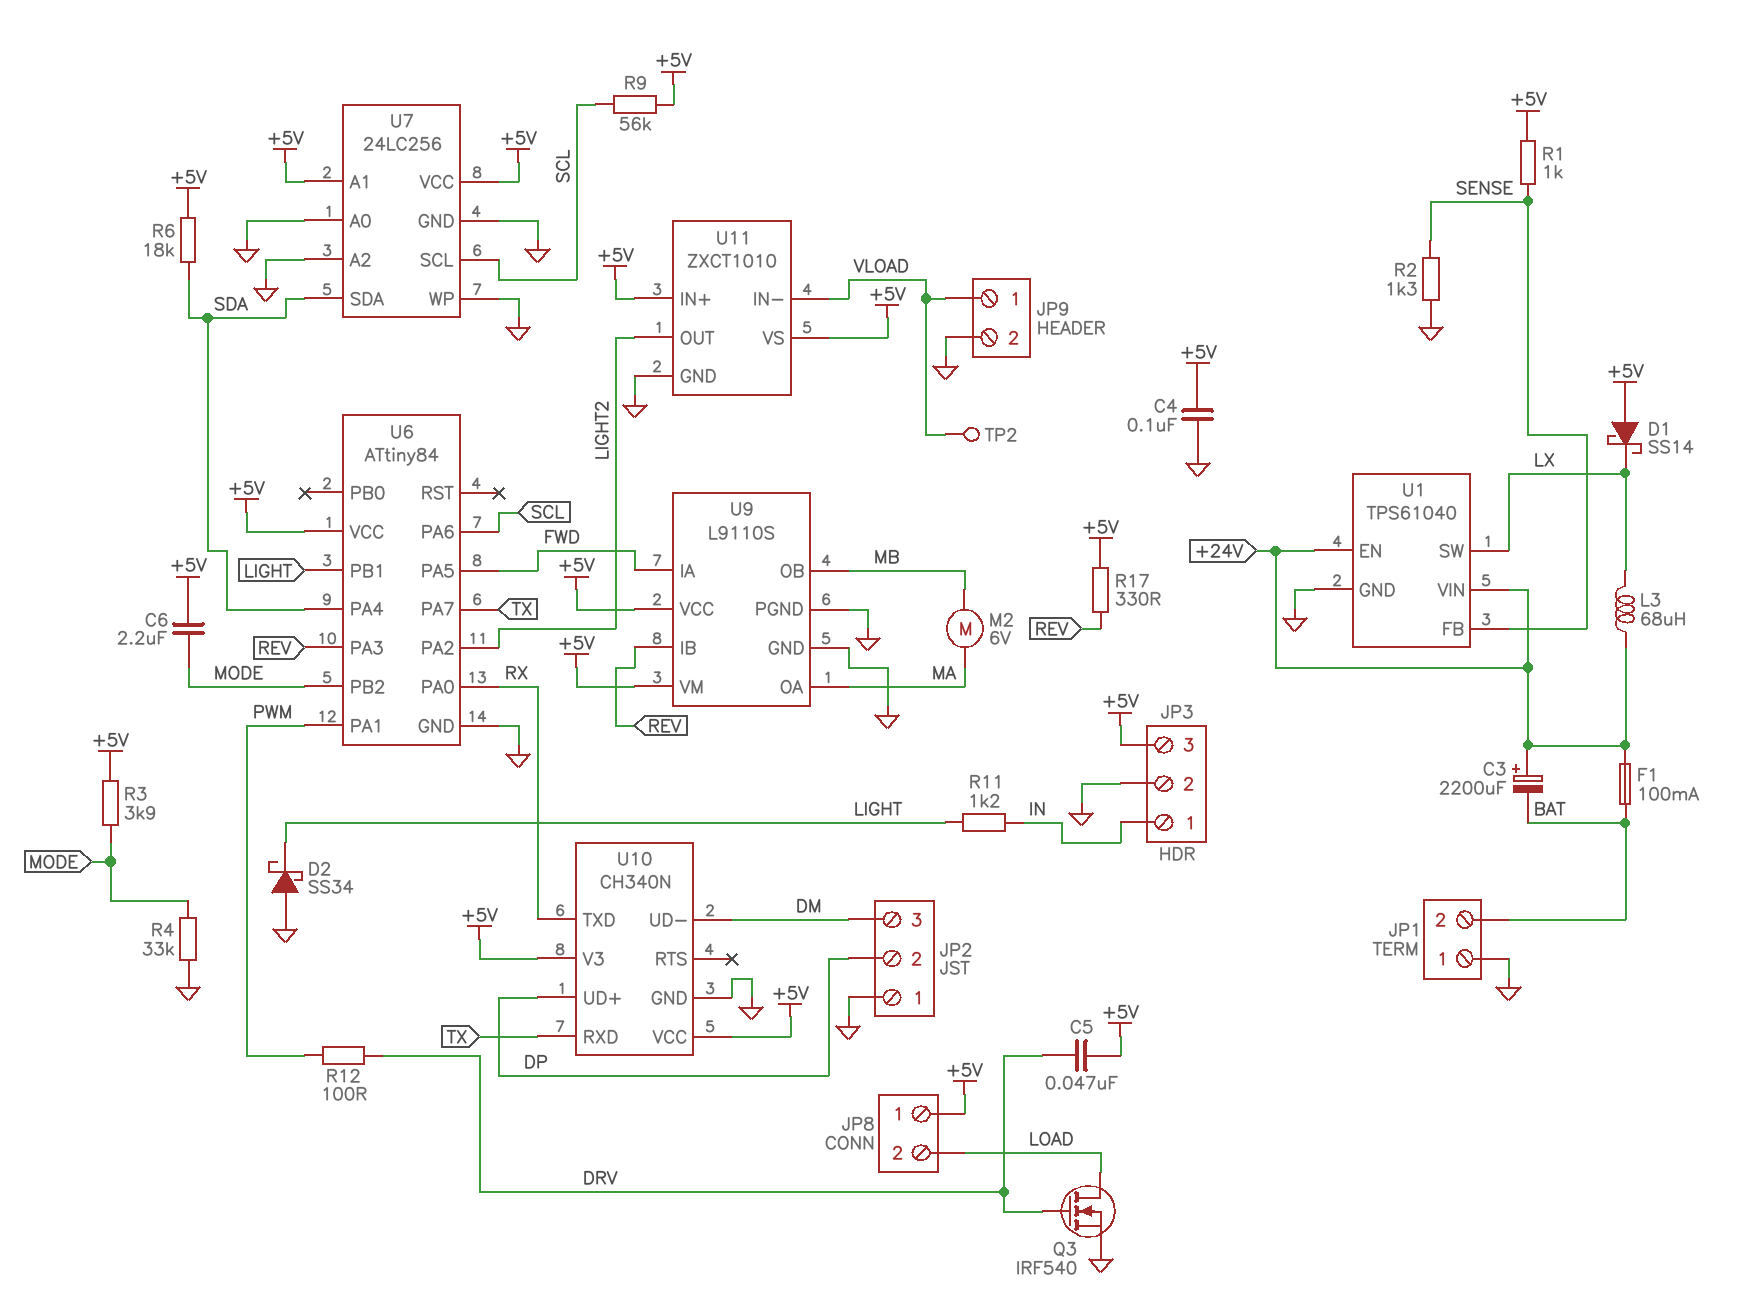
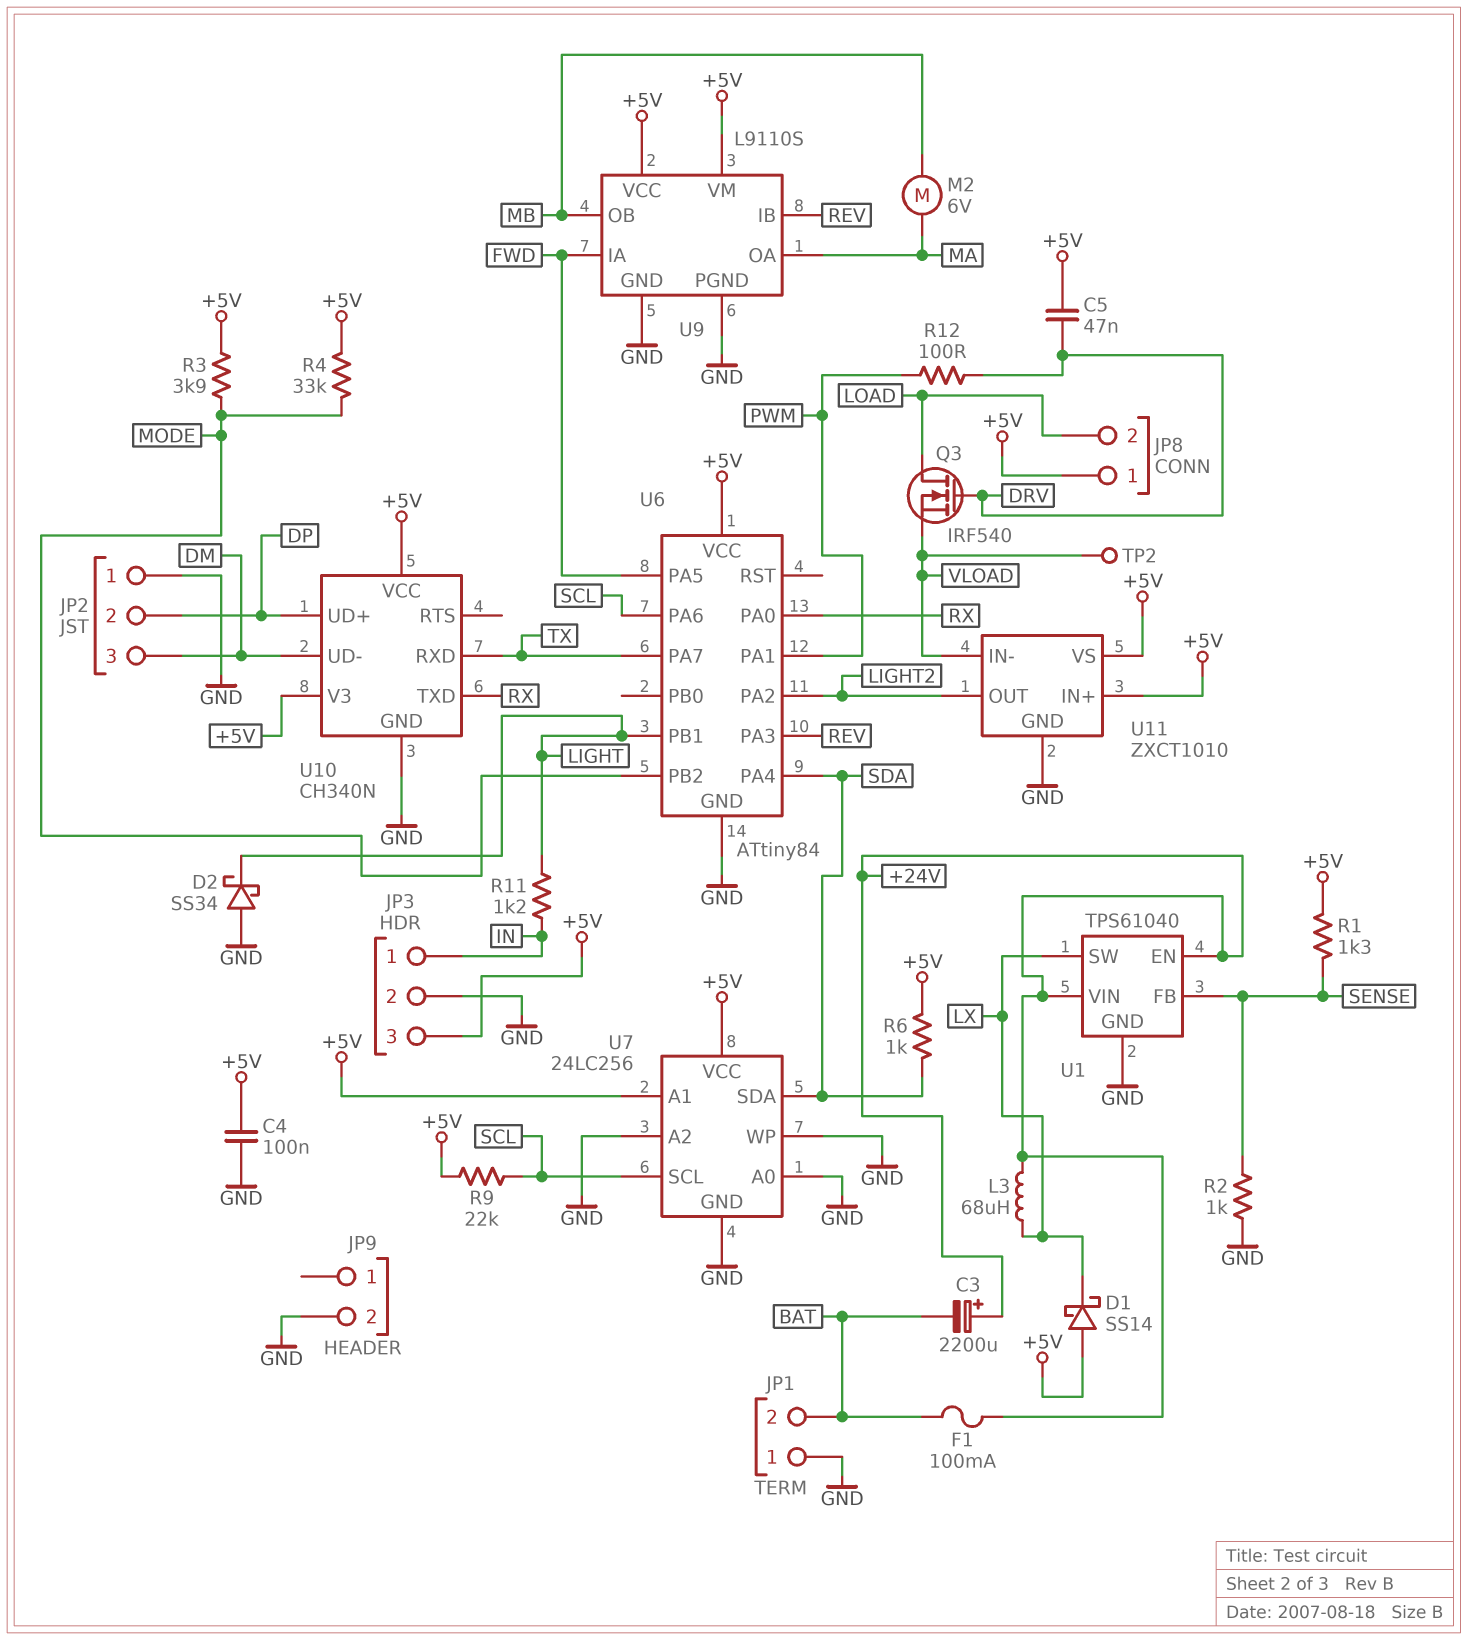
C6: 2.2uF (+5V, MODE) -> none
JP9 pin 1: VLOAD -> none
Q3: NMOS IRF540 (G DRV, D LOAD, S GND) -> NMOS IRF540 (G DRV, D LOAD, S VLOAD)
R1: 1k (+5V, SENSE) -> 1.3k (+5V, SENSE)
R2: 1.3k (GND, SENSE) -> 1k (GND, SENSE)
R4: 33k (GND, MODE) -> 33k (+5V, MODE)
R6: 18k (+5V, SDA) -> 1k (+5V, SDA)
R9: 56k (+5V, SCL) -> 22k (+5V, SCL)
R17: 330 (+5V, REV) -> none

